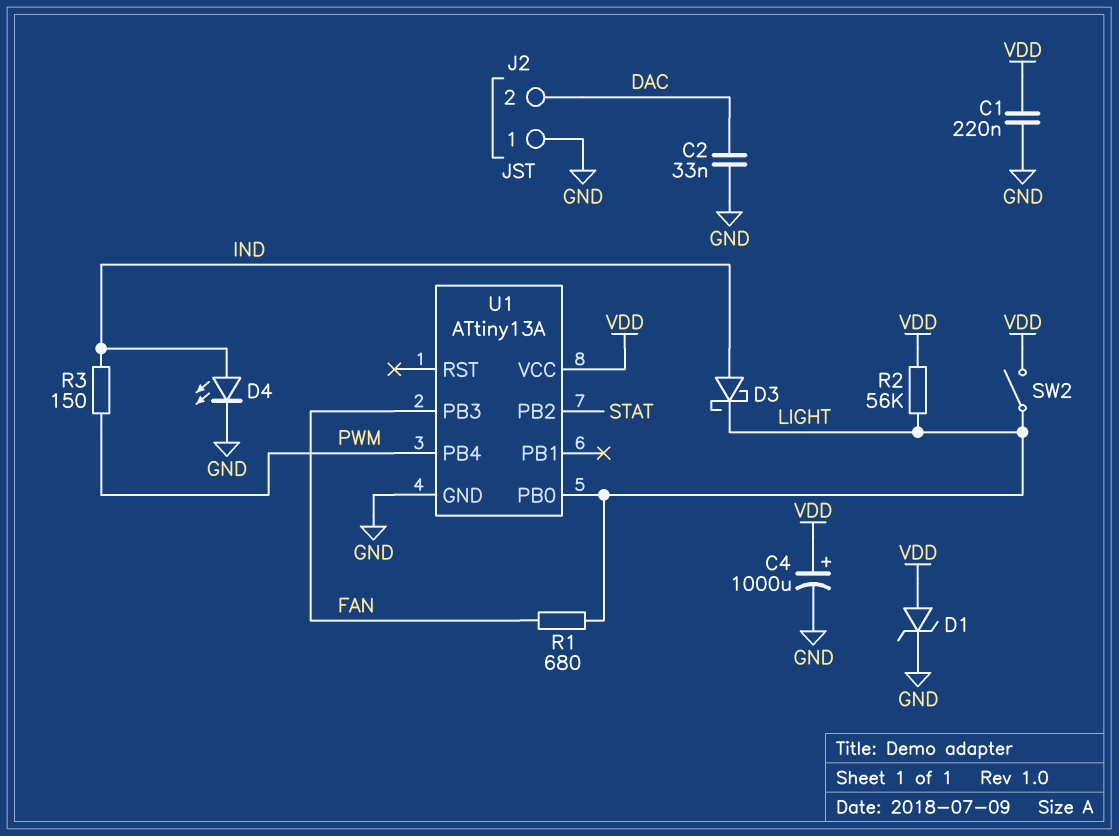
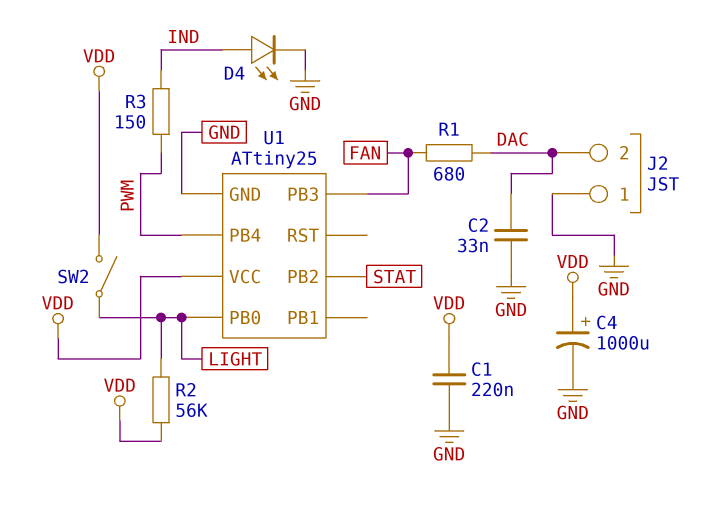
D1: zener (A VDD, K GND) -> none
D3: schottky (A IND, K LIGHT) -> none
R1: 680 (FAN, LIGHT) -> 680 (DAC, FAN)
U1: ATtiny13A -> ATtiny25

